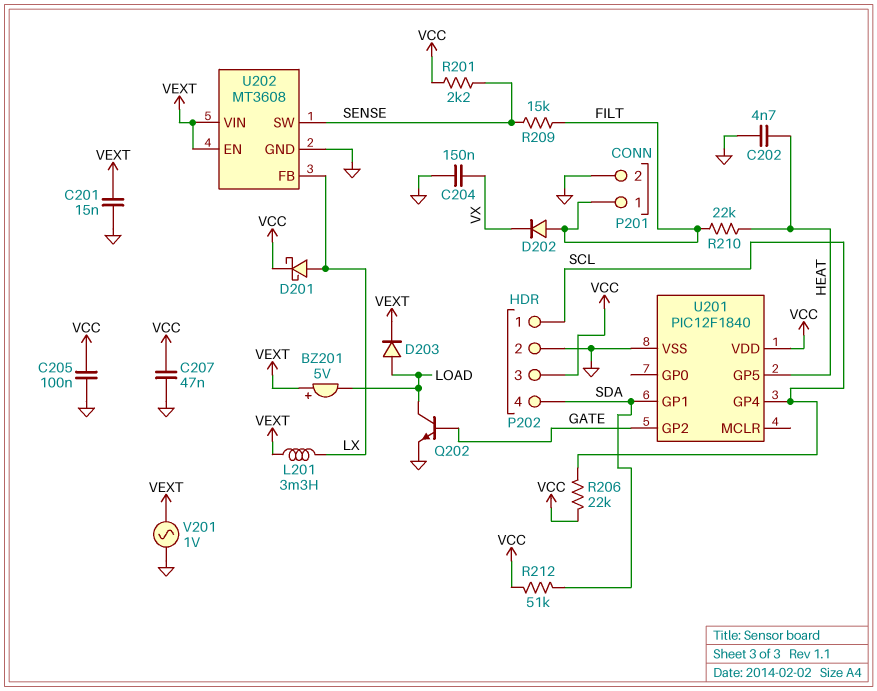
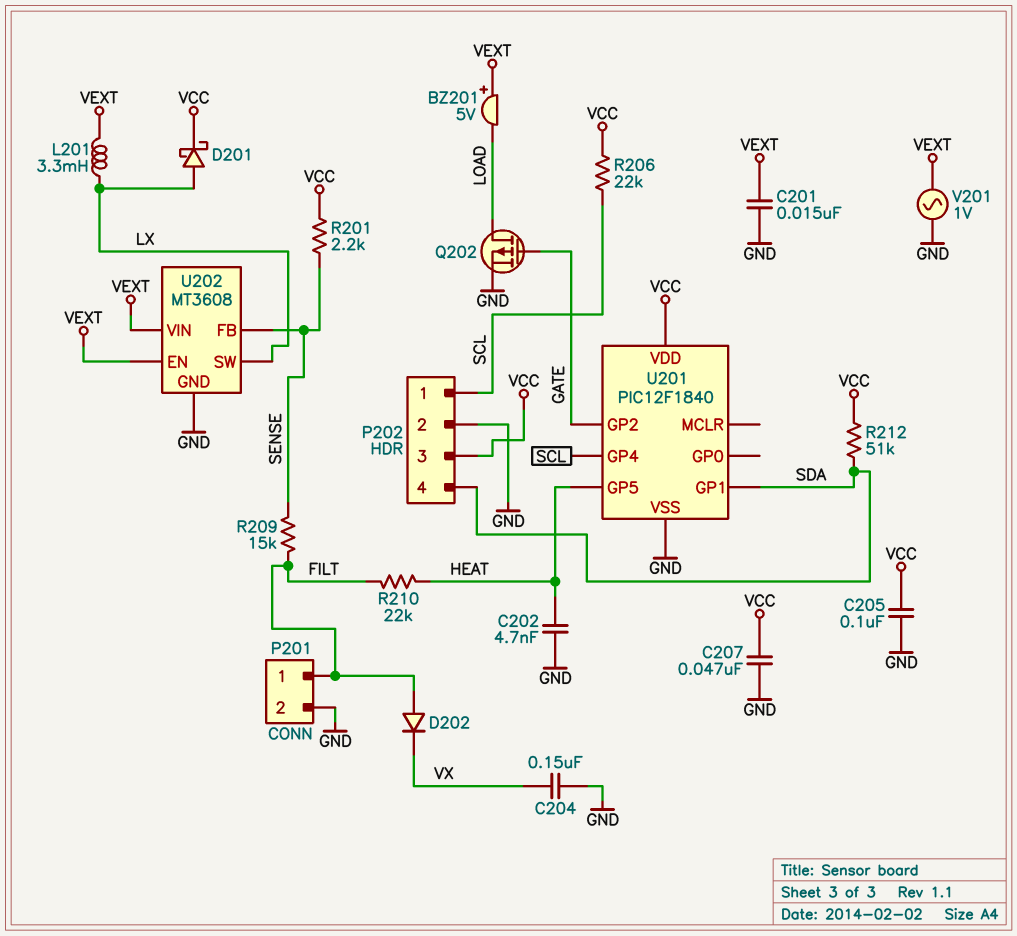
D203: diode (A LOAD, K VEXT) -> none
Q202: NPN (B GATE, C LOAD, E GND) -> PMOS (G GATE, D LOAD, S GND)
U202 pin FB: LX -> SENSE
U202 pin SW: SENSE -> LX

